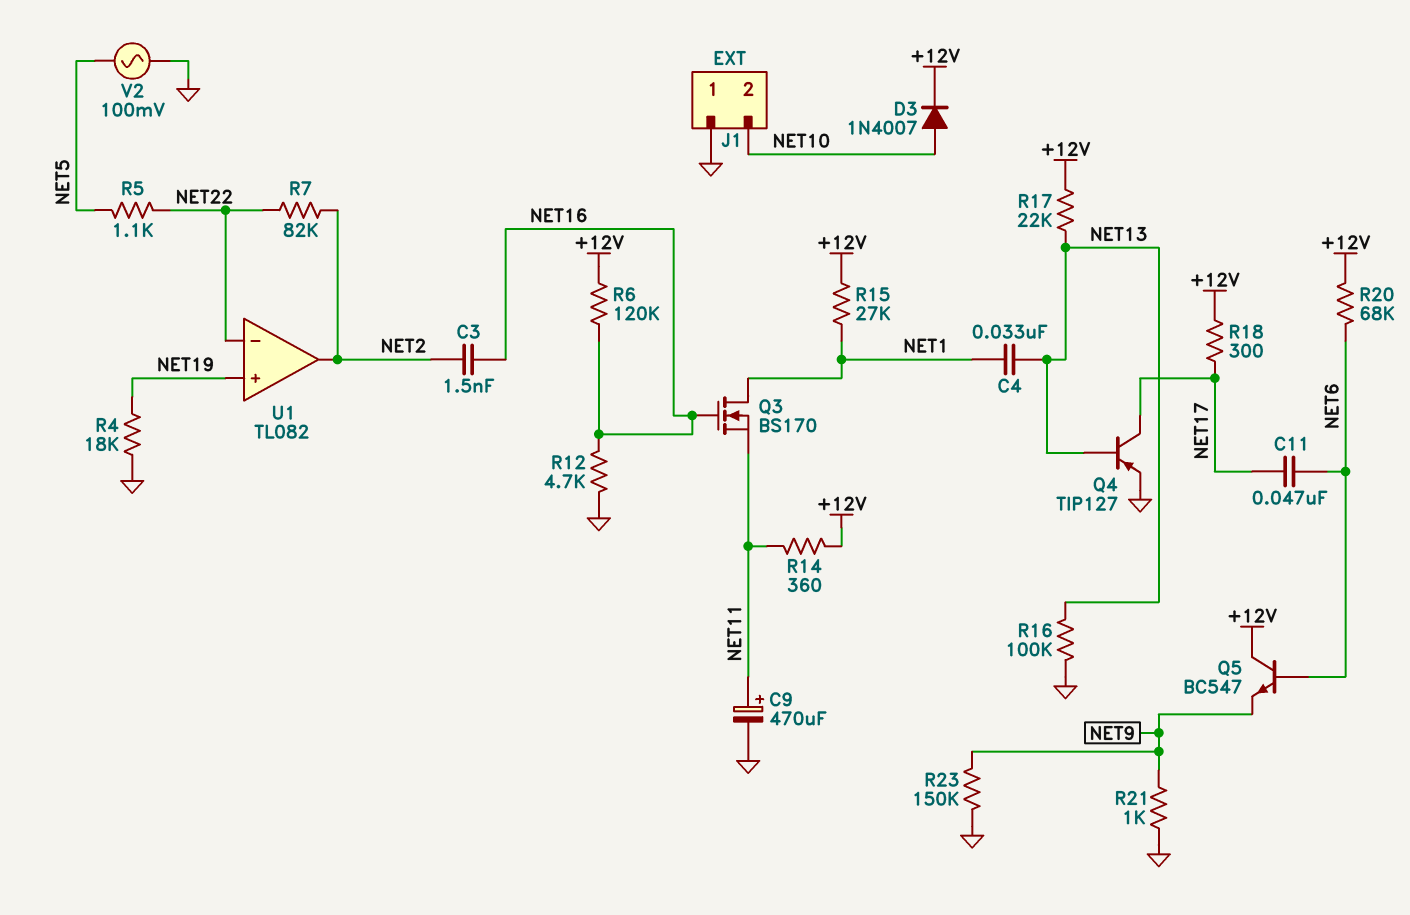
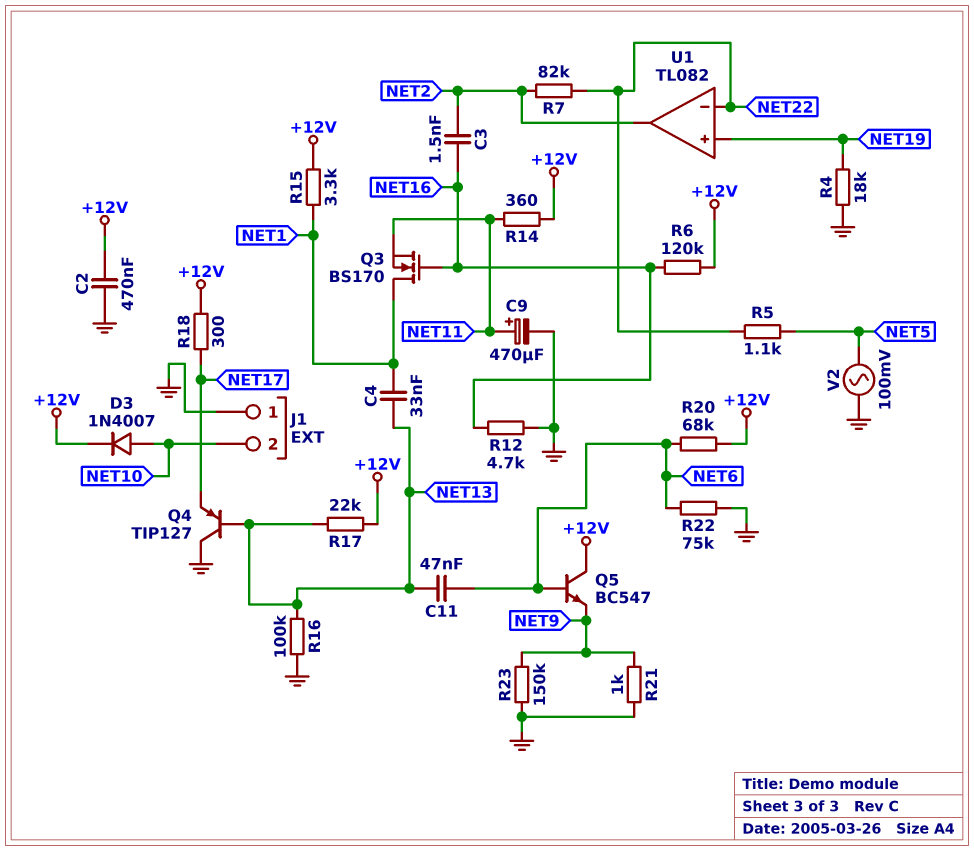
C2: none -> 470nF (+12V, GND)
C11: 47nF (NET6, NET17) -> 47nF (NET6, NET13)
Q4: PNP TIP127 (B NET13, C NET17, E GND) -> PNP TIP127 (B NET13, C GND, E NET17)
R15: 27k (+12V, NET1) -> 3.3k (+12V, NET1)
R22: none -> 75k (GND, NET6)

